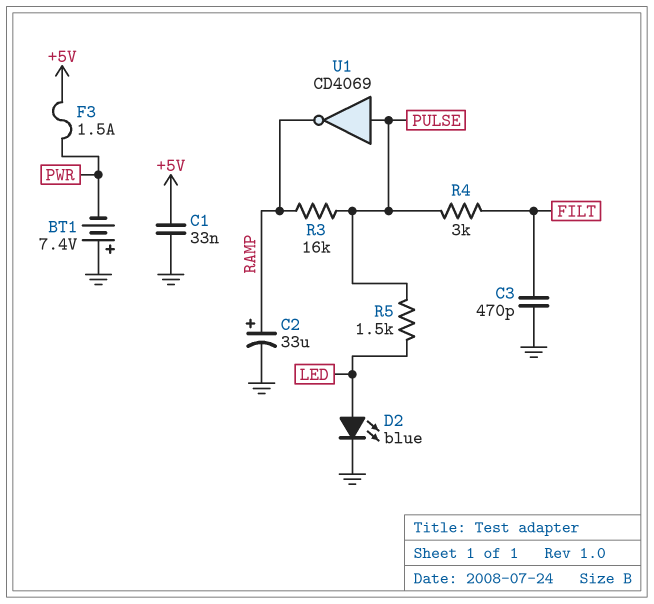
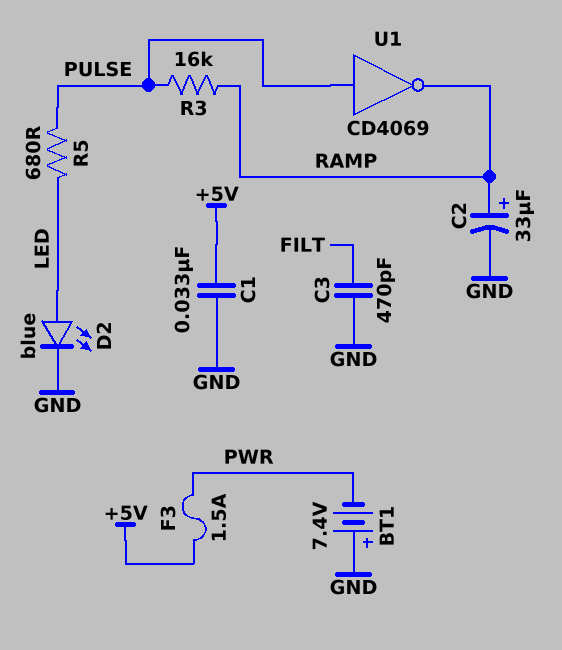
R4: 3k (FILT, PULSE) -> none
R5: 1.5k (LED, PULSE) -> 680 (LED, PULSE)

